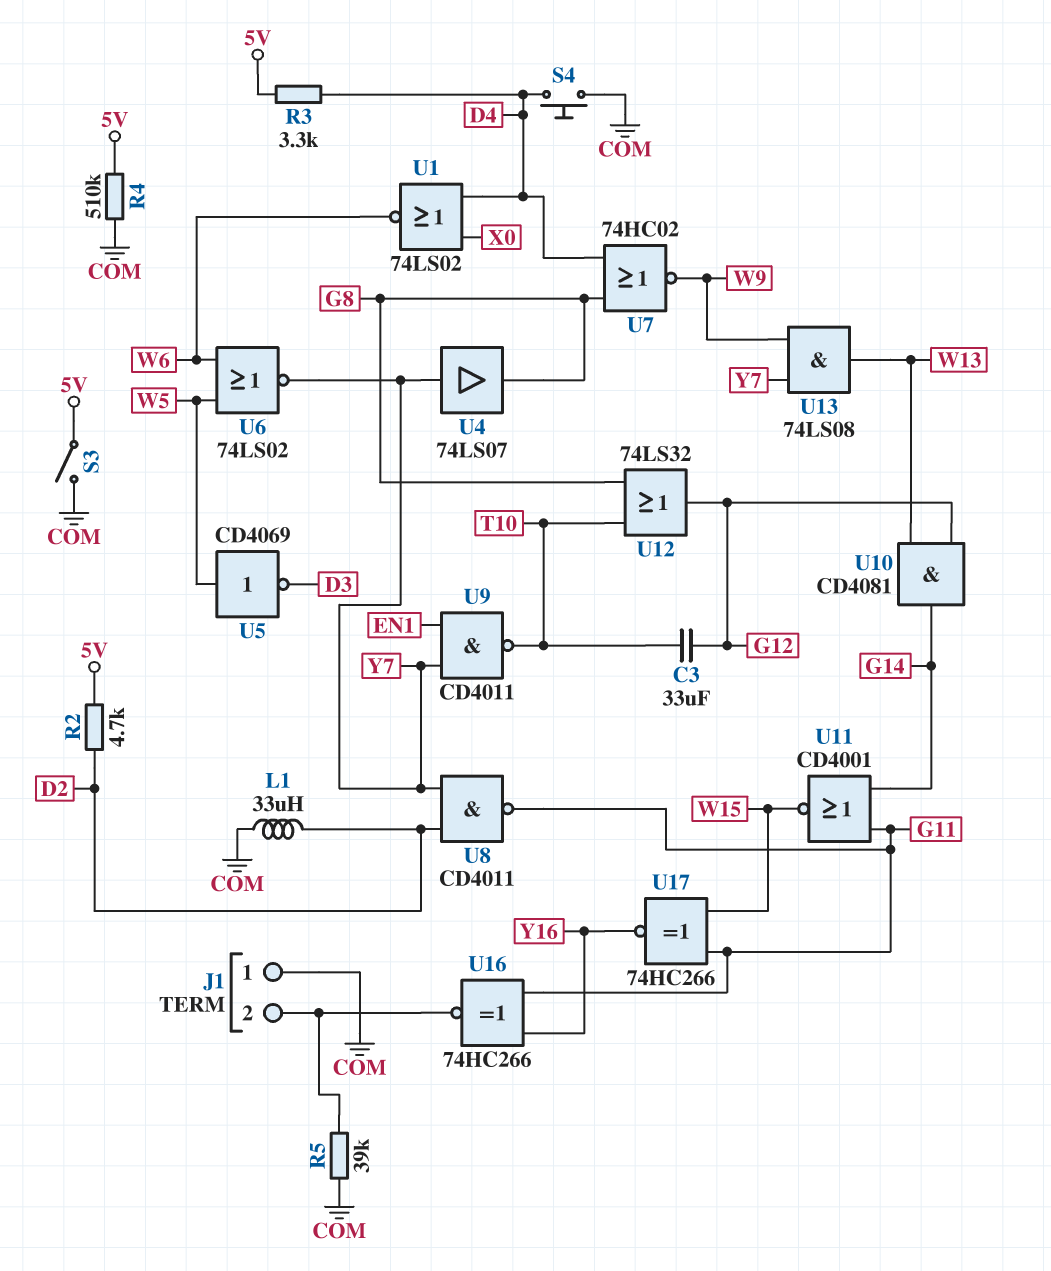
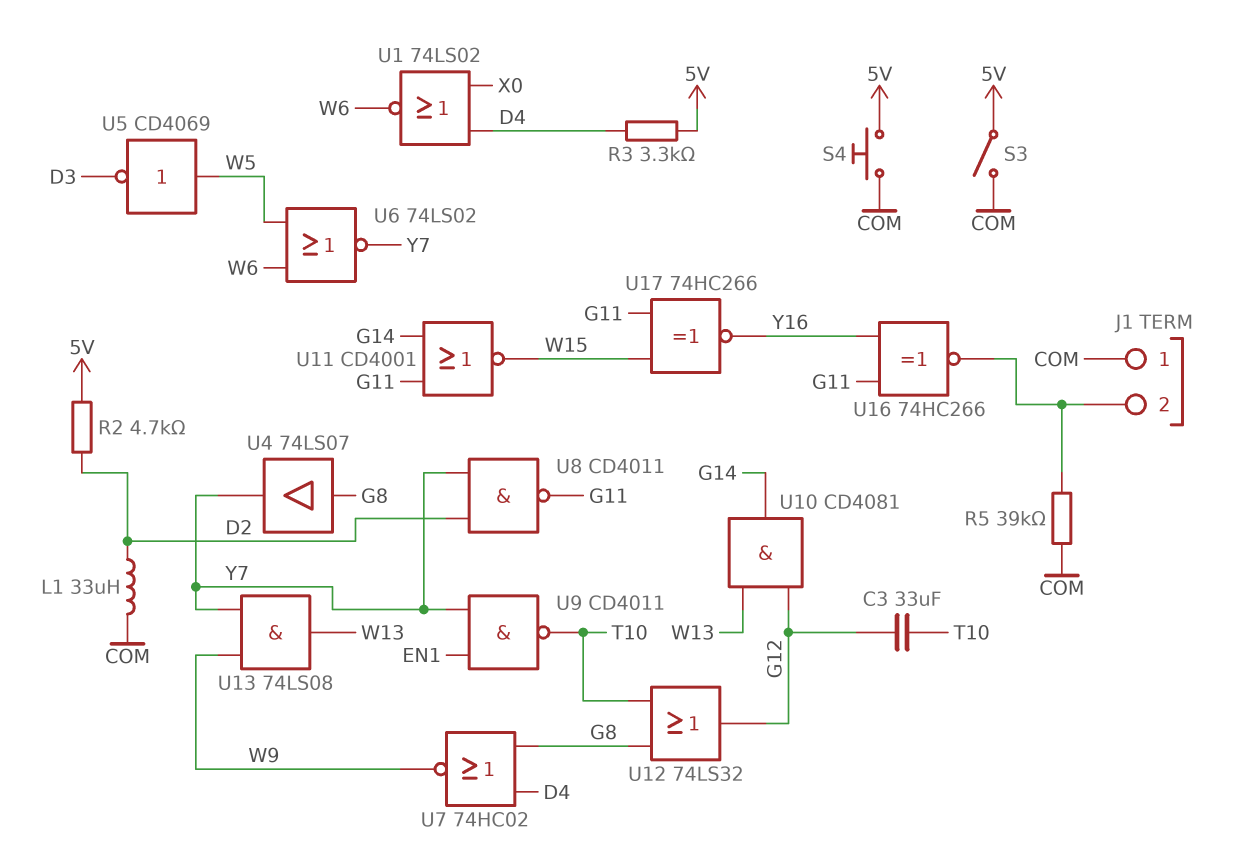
R4: 510k (5V, COM) -> none
S4: button (COM, D4) -> button (5V, COM)
U4: buffer 74LS07 (in Y7, out G8) -> buffer 74LS07 (in G8, out Y7)

